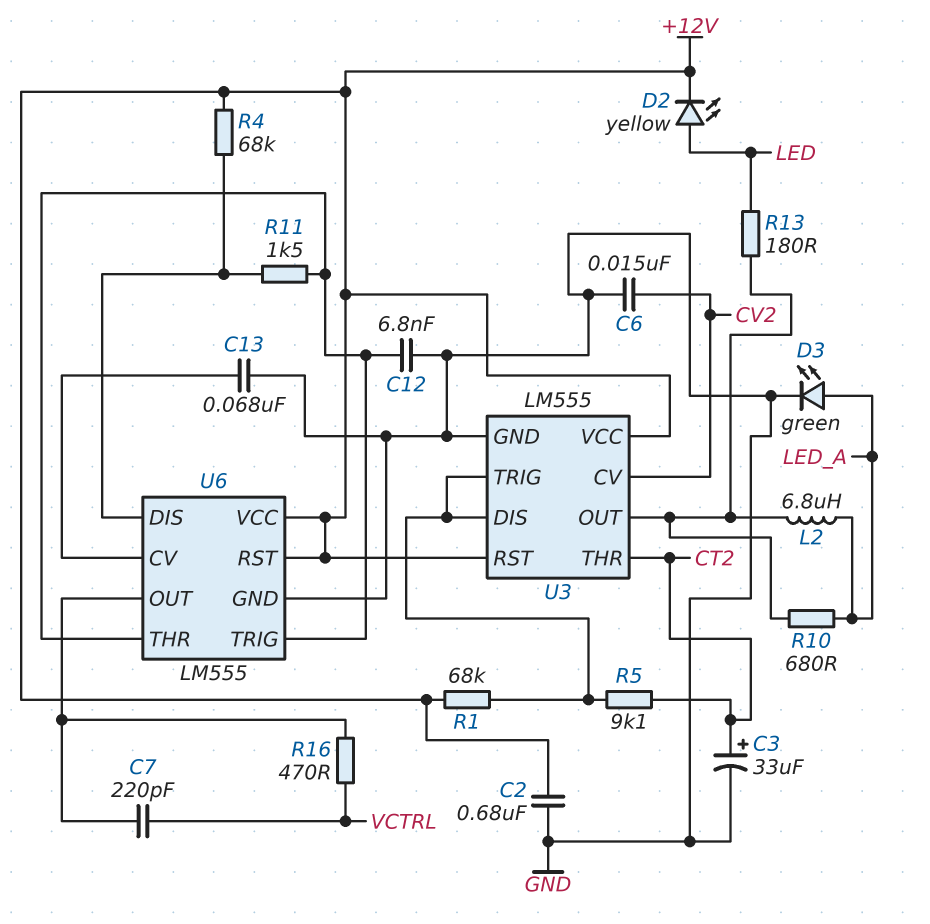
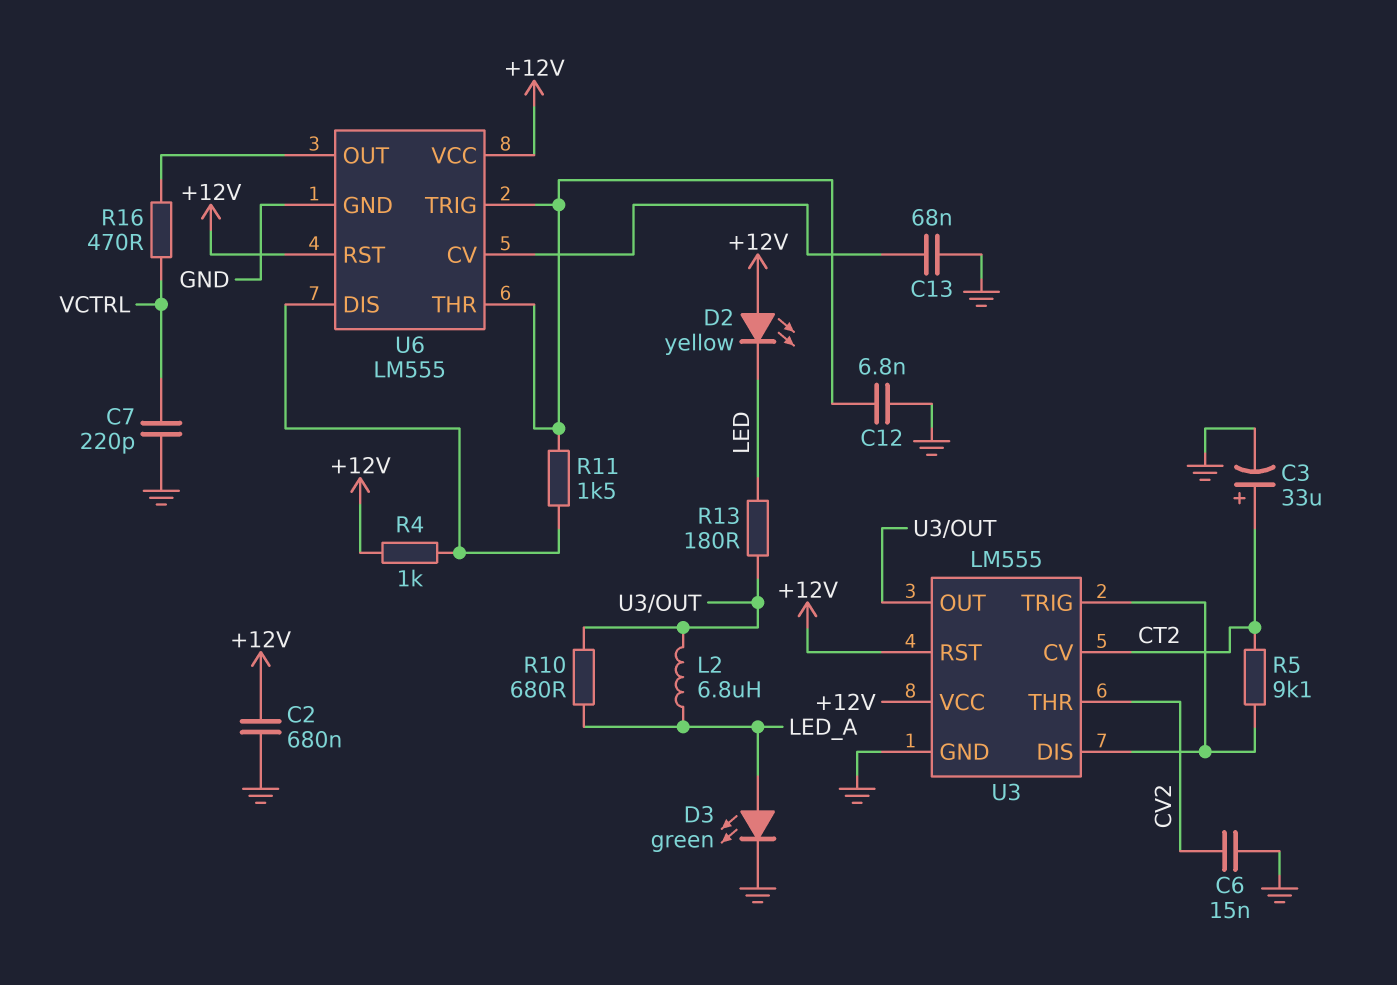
C7: 220pF (U6/OUT, VCTRL) -> 220pF (GND, VCTRL)
D2: LED yellow (A LED, K +12V) -> LED yellow (A +12V, K LED)
R1: 68k (+12V, U3/DIS) -> none
R4: 68k (+12V, U6/DIS) -> 1k (+12V, U6/DIS)
U3 pin CV: CV2 -> CT2
U3 pin THR: CT2 -> CV2

